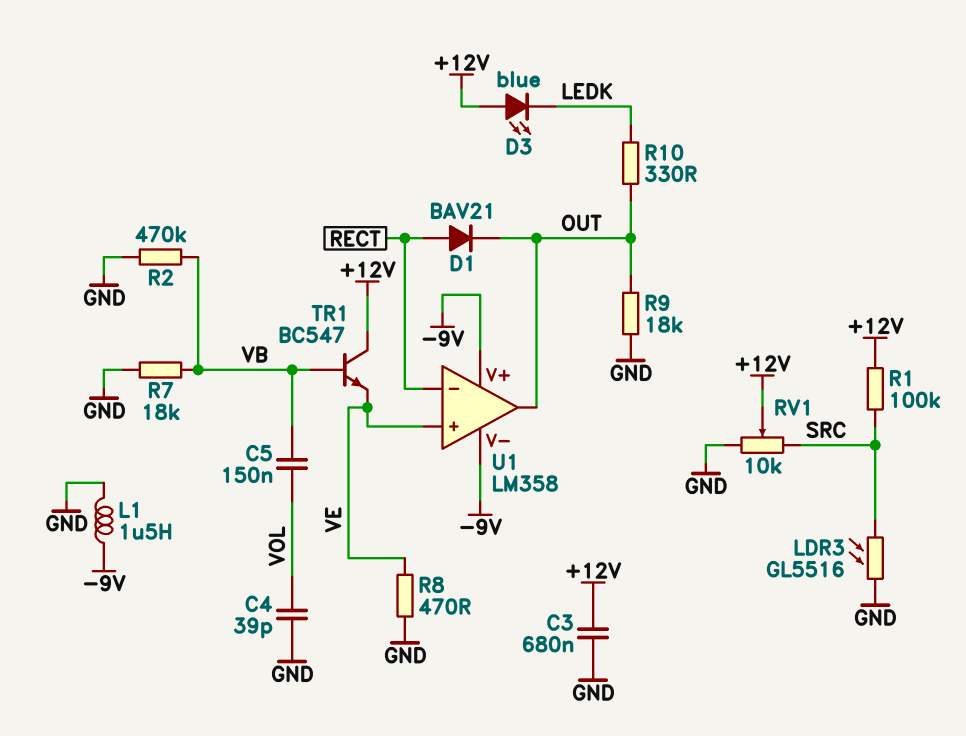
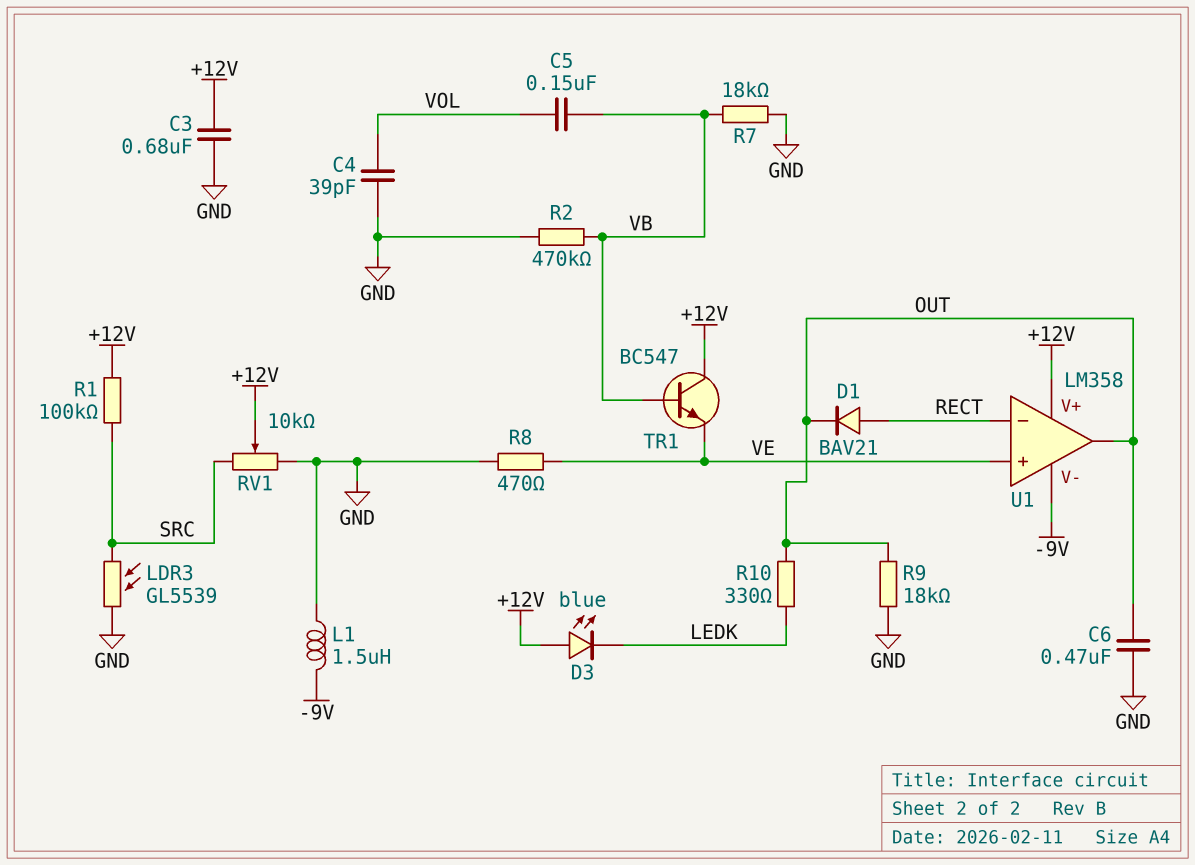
C6: none -> 470nF (GND, OUT)
LDR3: GL5516 (GND, SRC) -> GL5539 (GND, SRC)
U1 pin V+: -9V -> +12V

